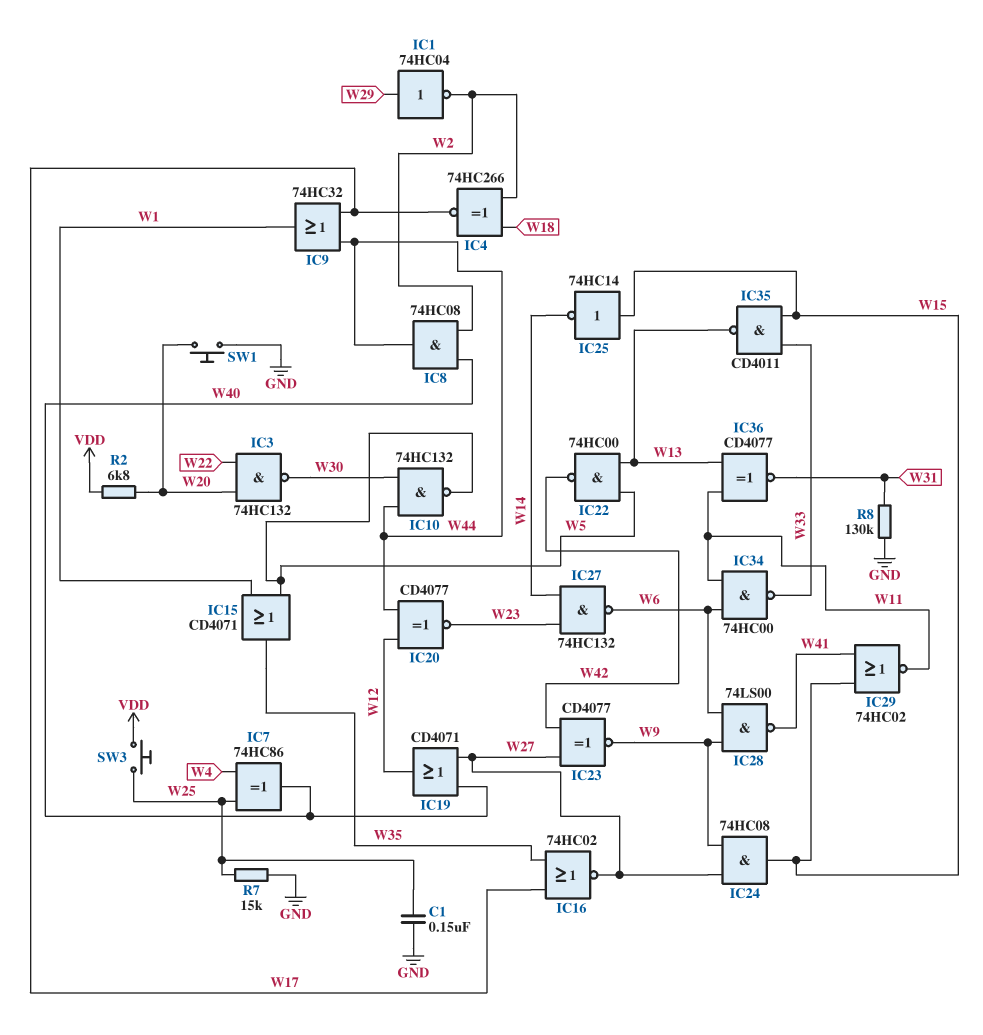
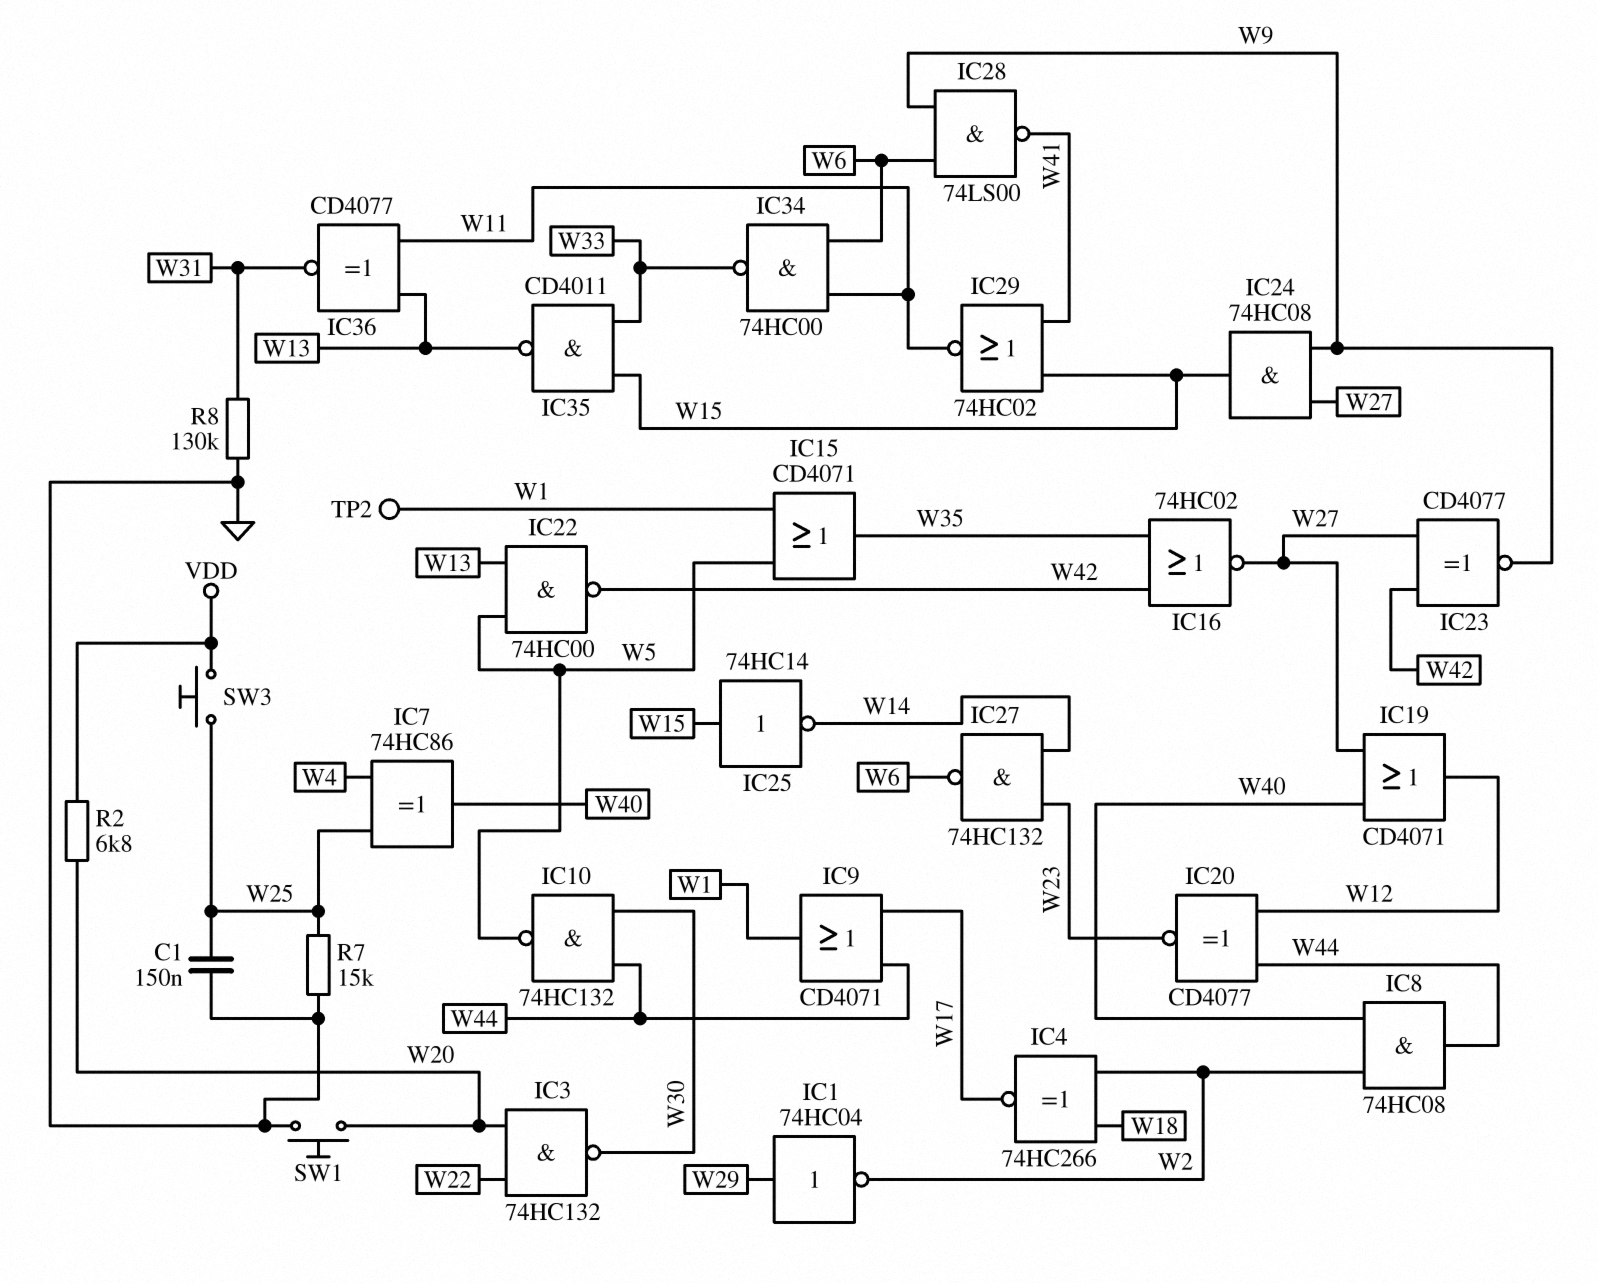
IC9: OR 74HC32 (in W17, in W44, out W1) -> OR CD4071 (in W17, in W44, out W1)
IC16: NOR 74HC02 (in W17, in W35, out W27) -> NOR 74HC02 (in W35, in W42, out W27)
TP2: none -> test point (W1)

